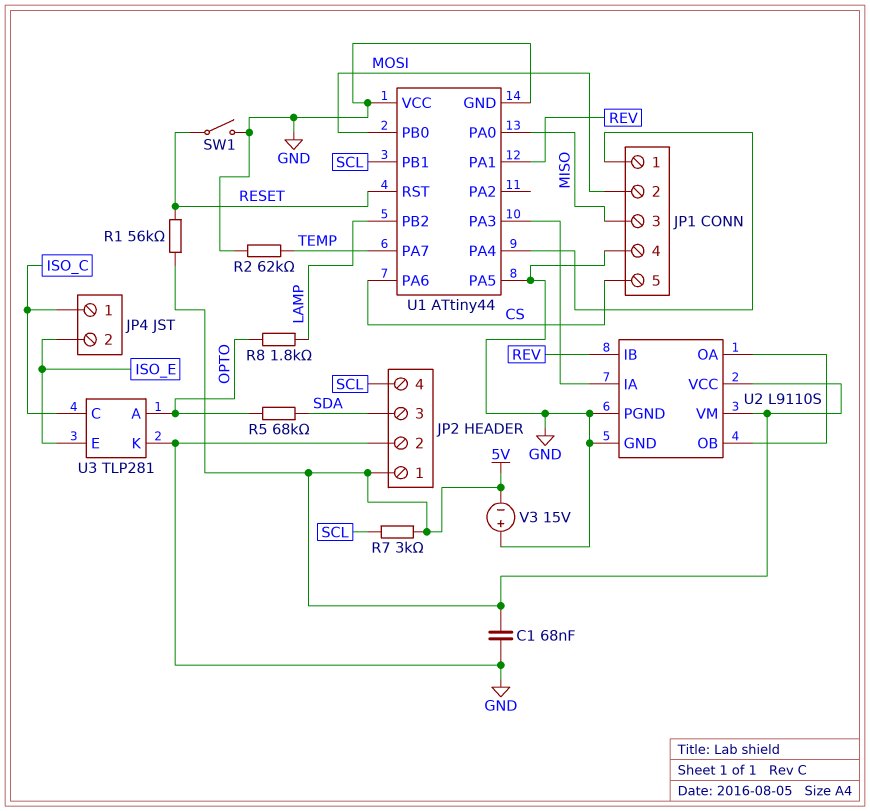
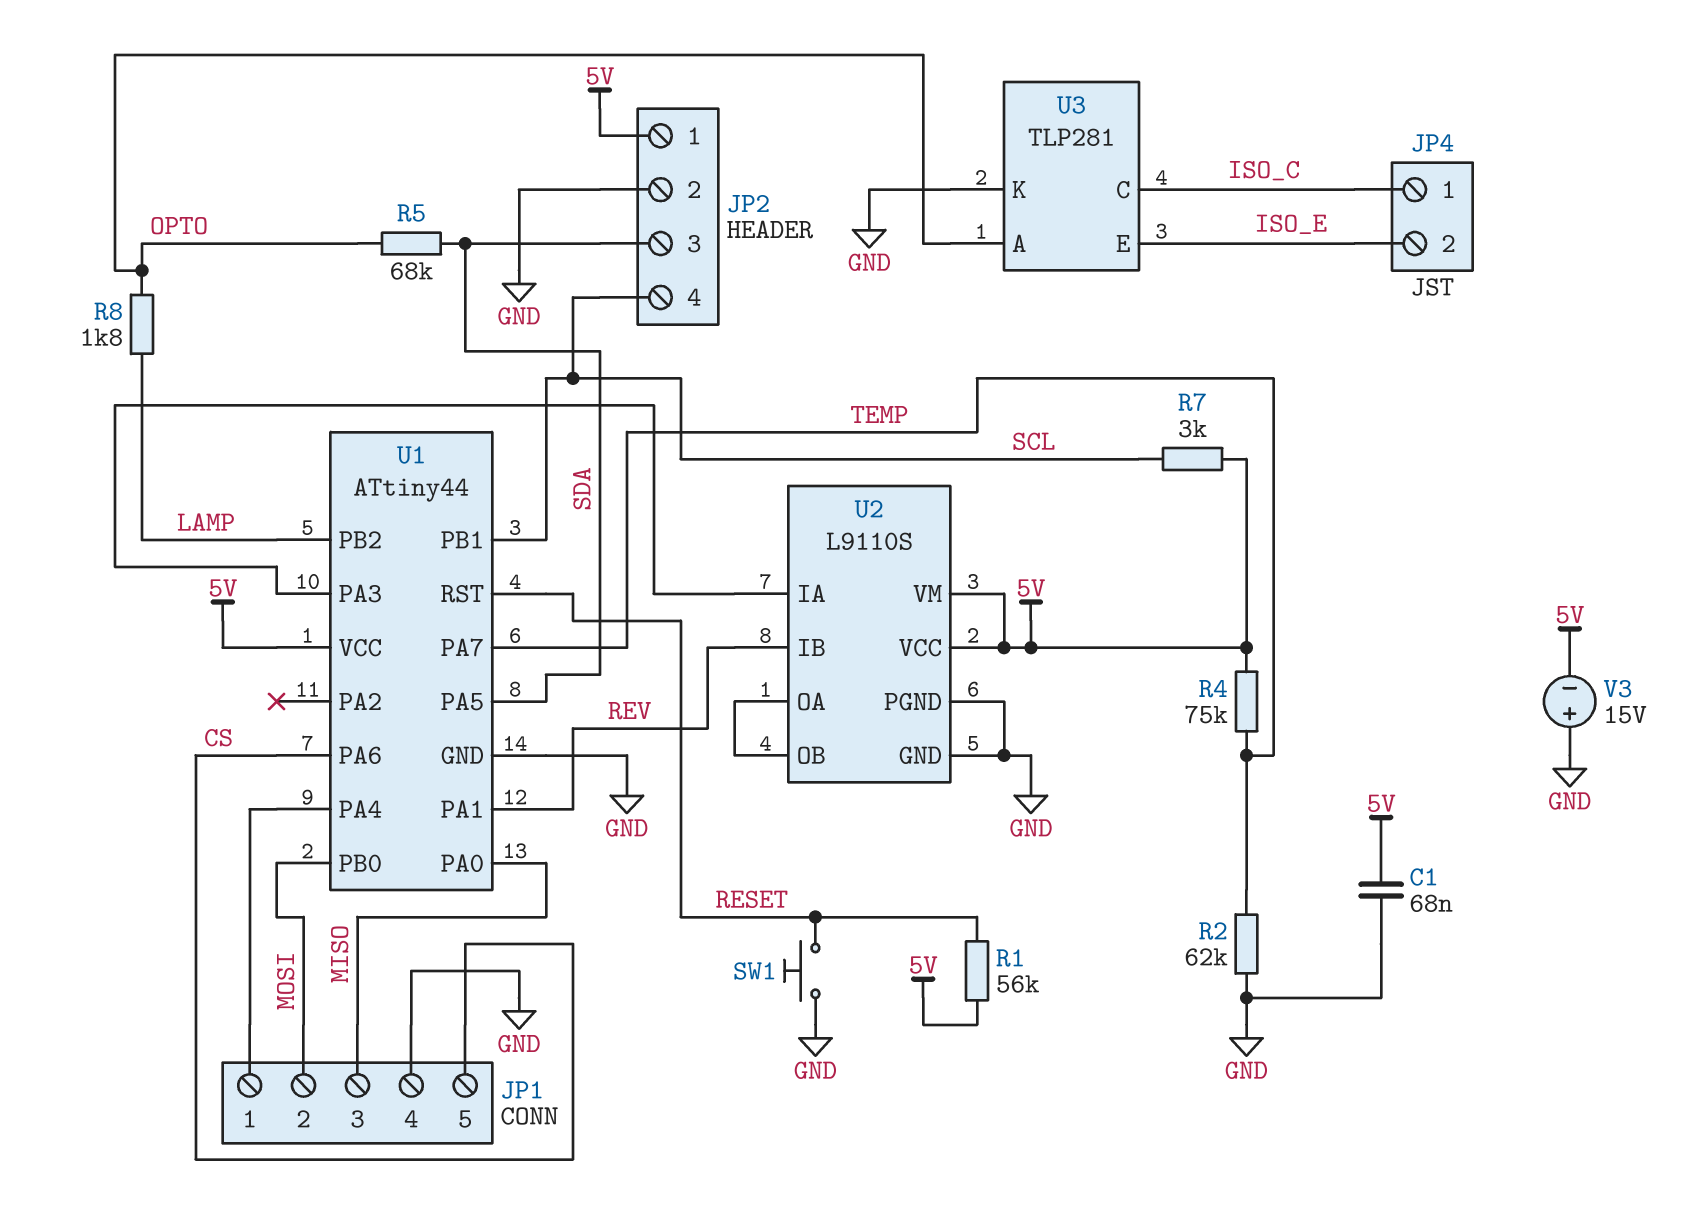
R4: none -> 75k (5V, TEMP)
SW1: switch (GND, RESET) -> button (GND, RESET)
U1 pin PA5: GND -> SDA
U1 pin VCC: GND -> 5V

